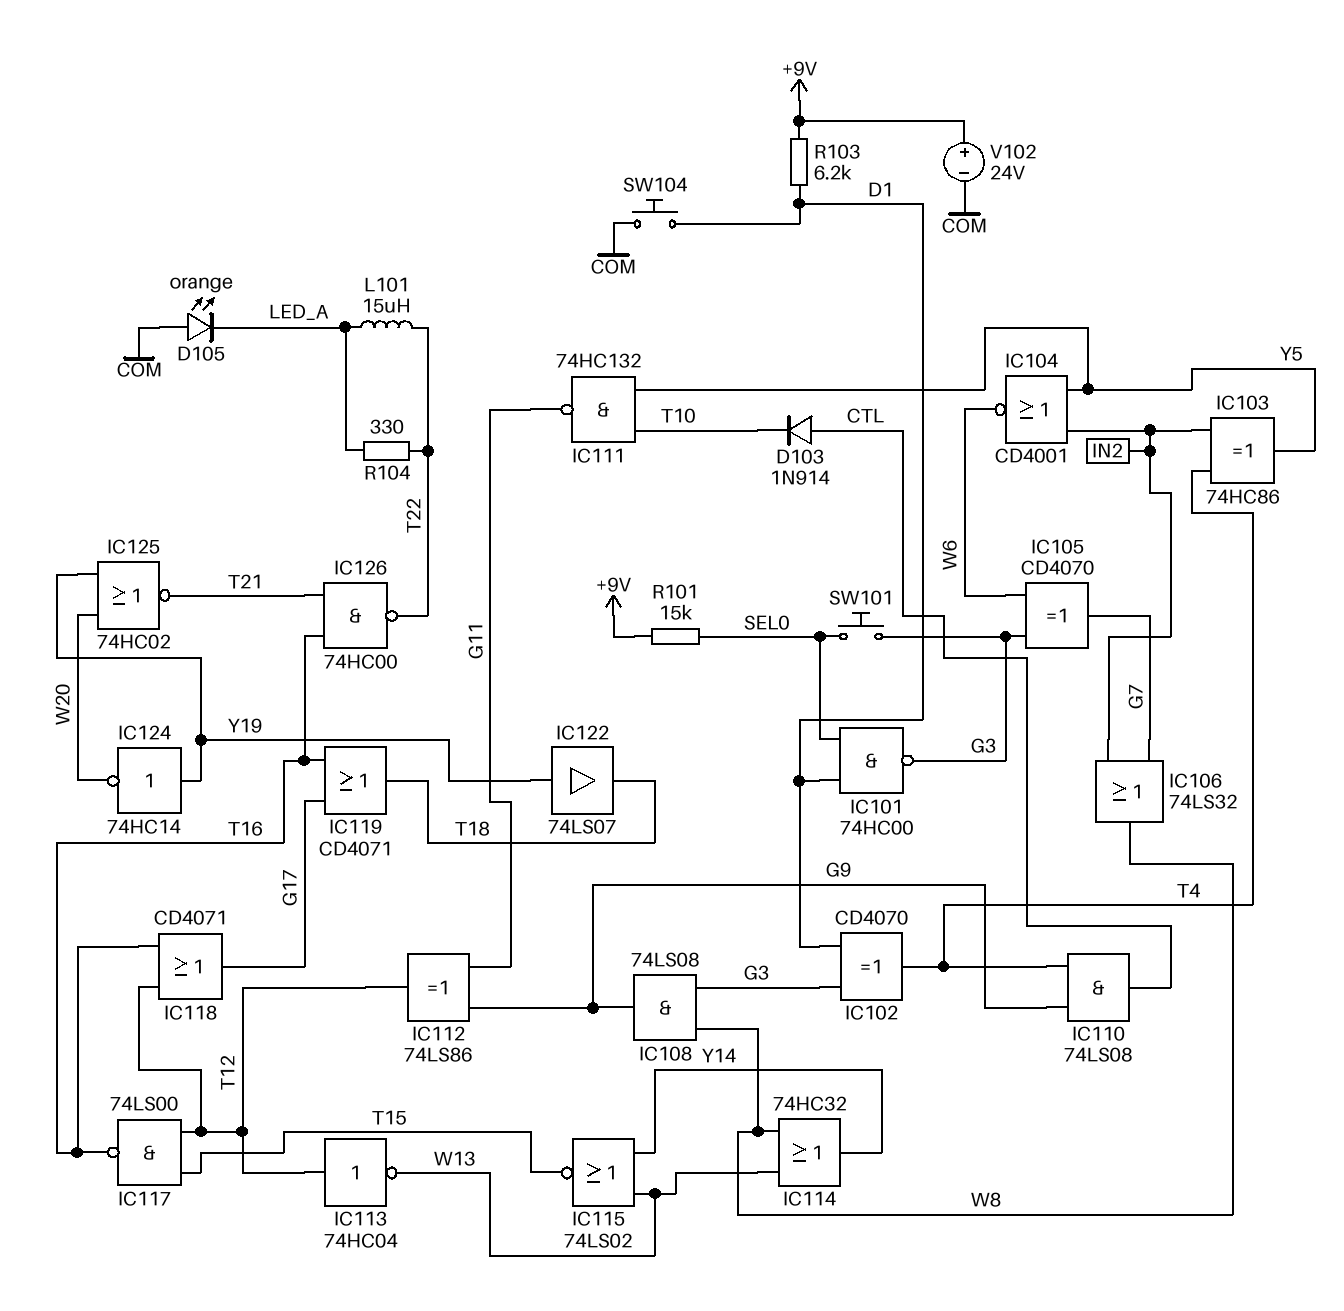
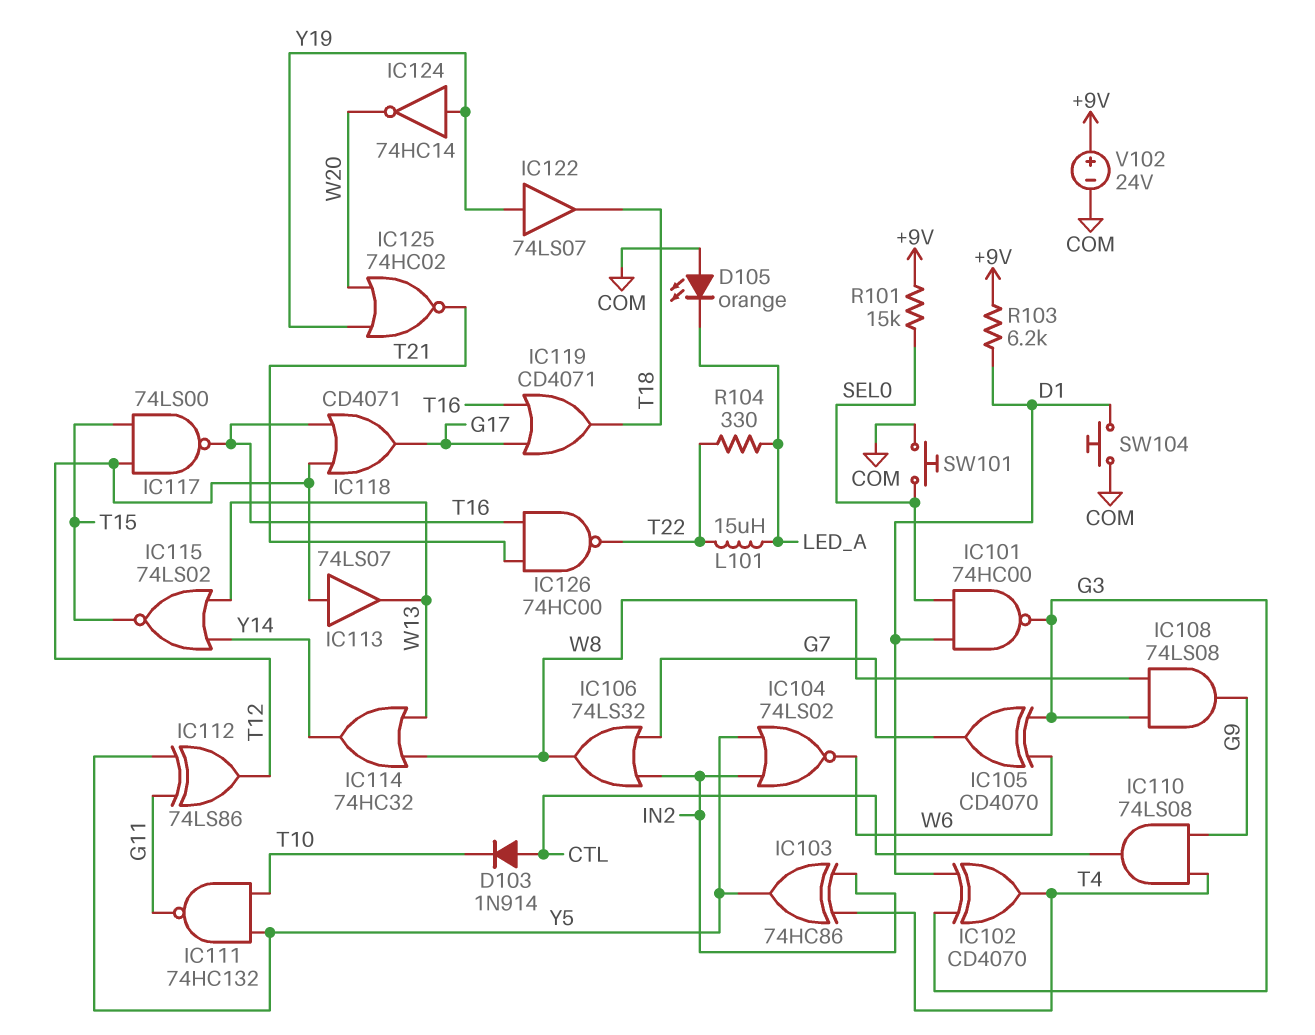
IC104: NOR CD4001 (in IN2, in Y5, out W6) -> NOR 74LS02 (in IN2, in Y5, out W6)
IC112: XOR 74LS86 (in G9, in G11, out T12) -> XOR 74LS86 (in G11, in Y5, out T12)
IC113: NOT 74HC04 (in T12, out W13) -> buffer 74LS07 (in T12, out W13)
SW101: button (G3, SEL0) -> button (COM, SEL0)

